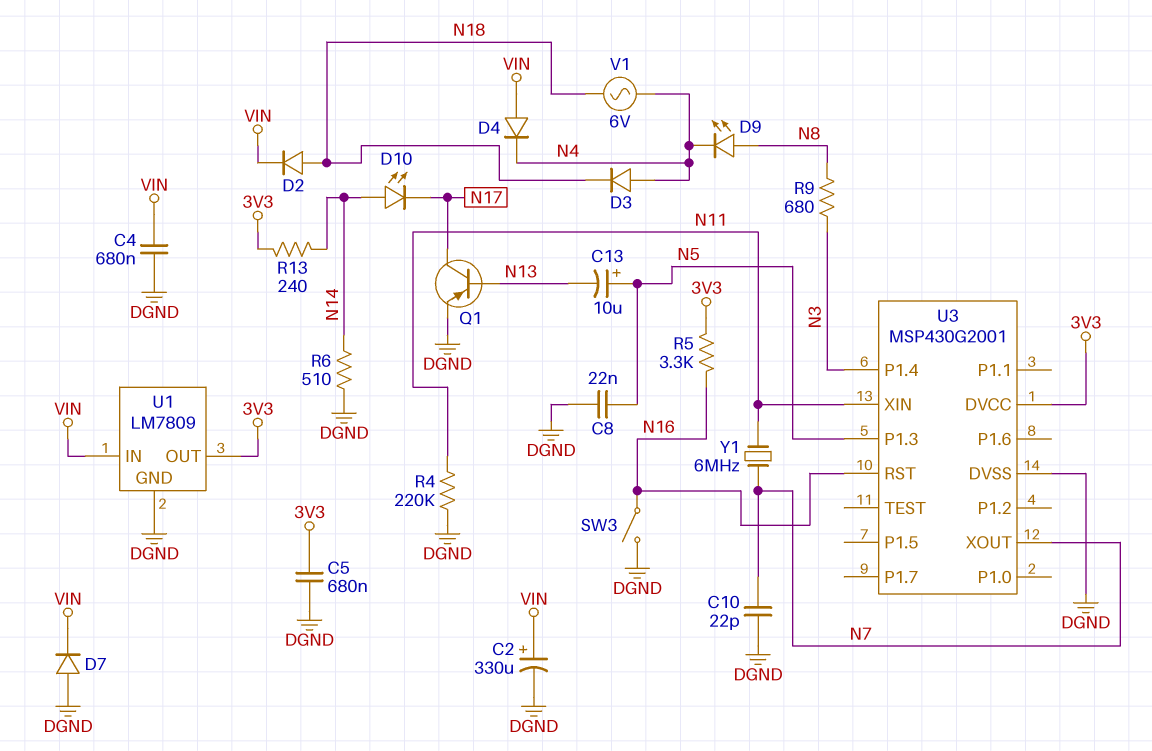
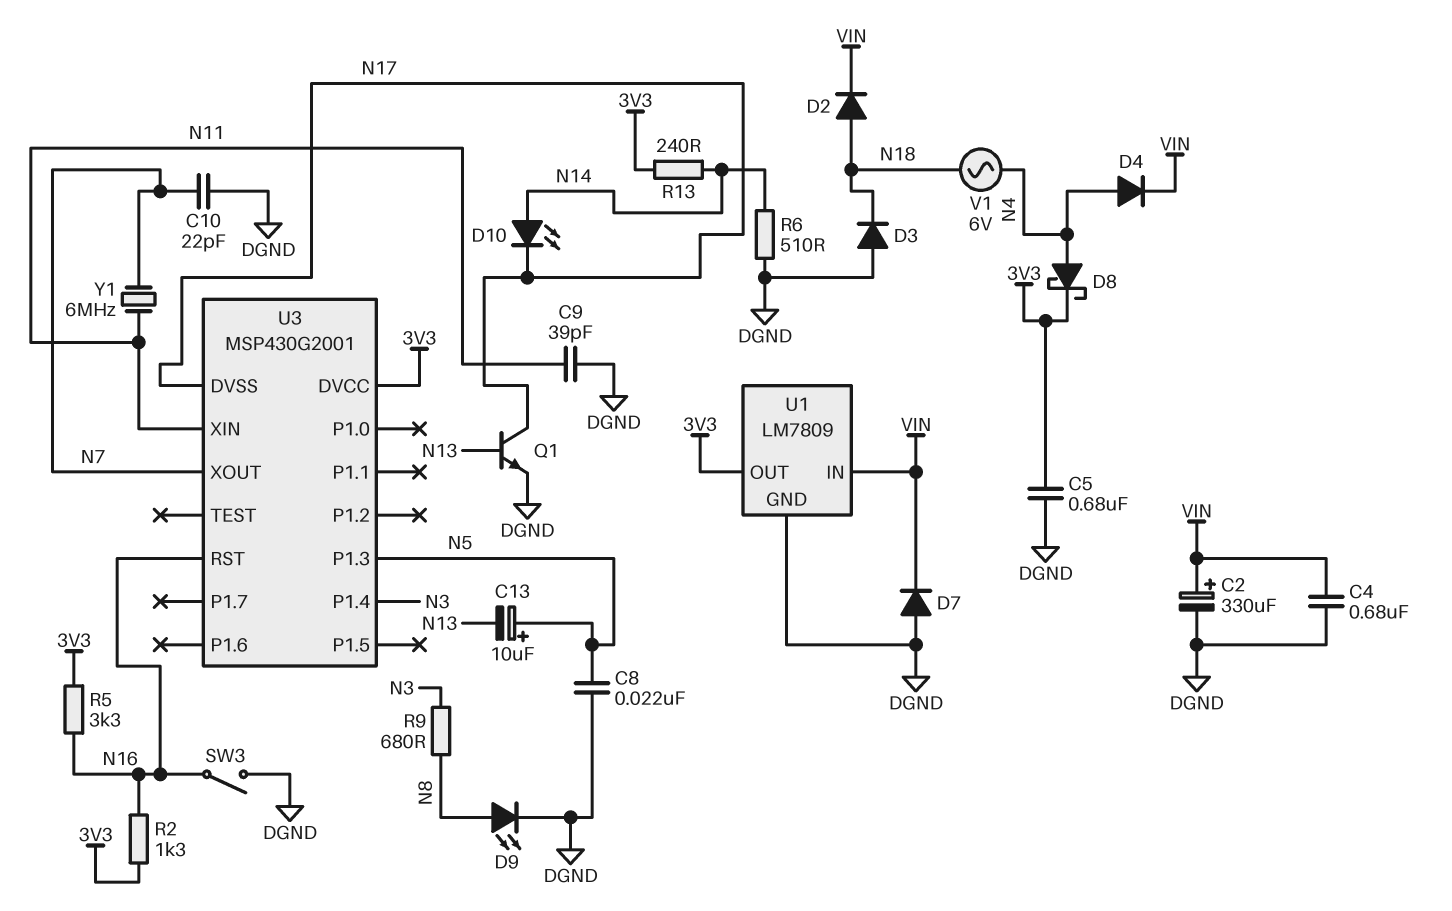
C9: none -> 39pF (DGND, N11)
D3: diode (A N4, K N18) -> diode (A DGND, K N18)
D4: diode (A VIN, K N4) -> diode (A N4, K VIN)
D8: none -> schottky (A N4, K 3V3)
D9: LED (A N8, K N4) -> LED (A N8, K DGND)
Q1: PNP (B N13, C N17, E DGND) -> NPN (B N13, C N17, E DGND)
R2: none -> 1.3k (3V3, N16)
R4: 220k (DGND, N11) -> none
U3 pin DVSS: DGND -> N17

